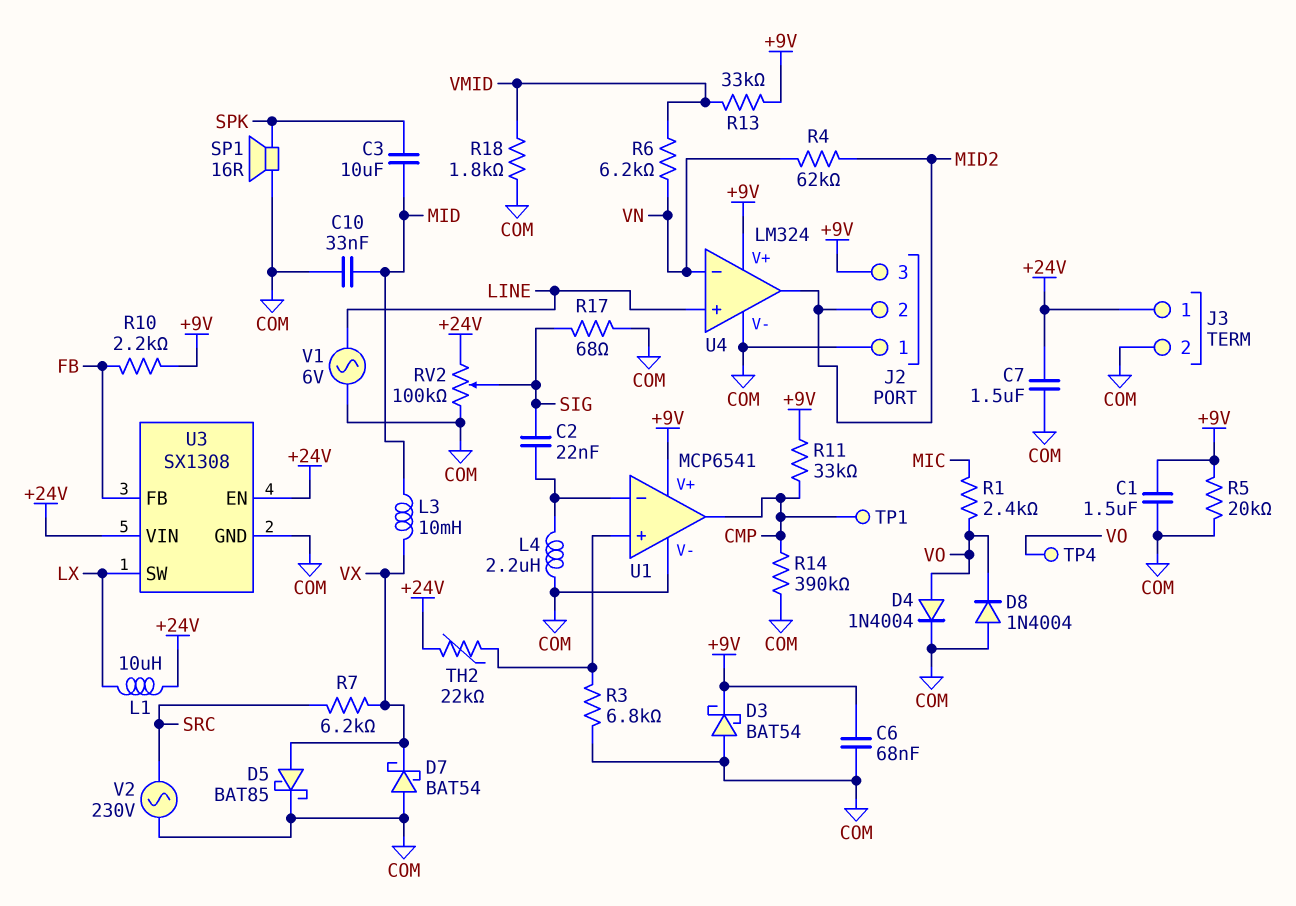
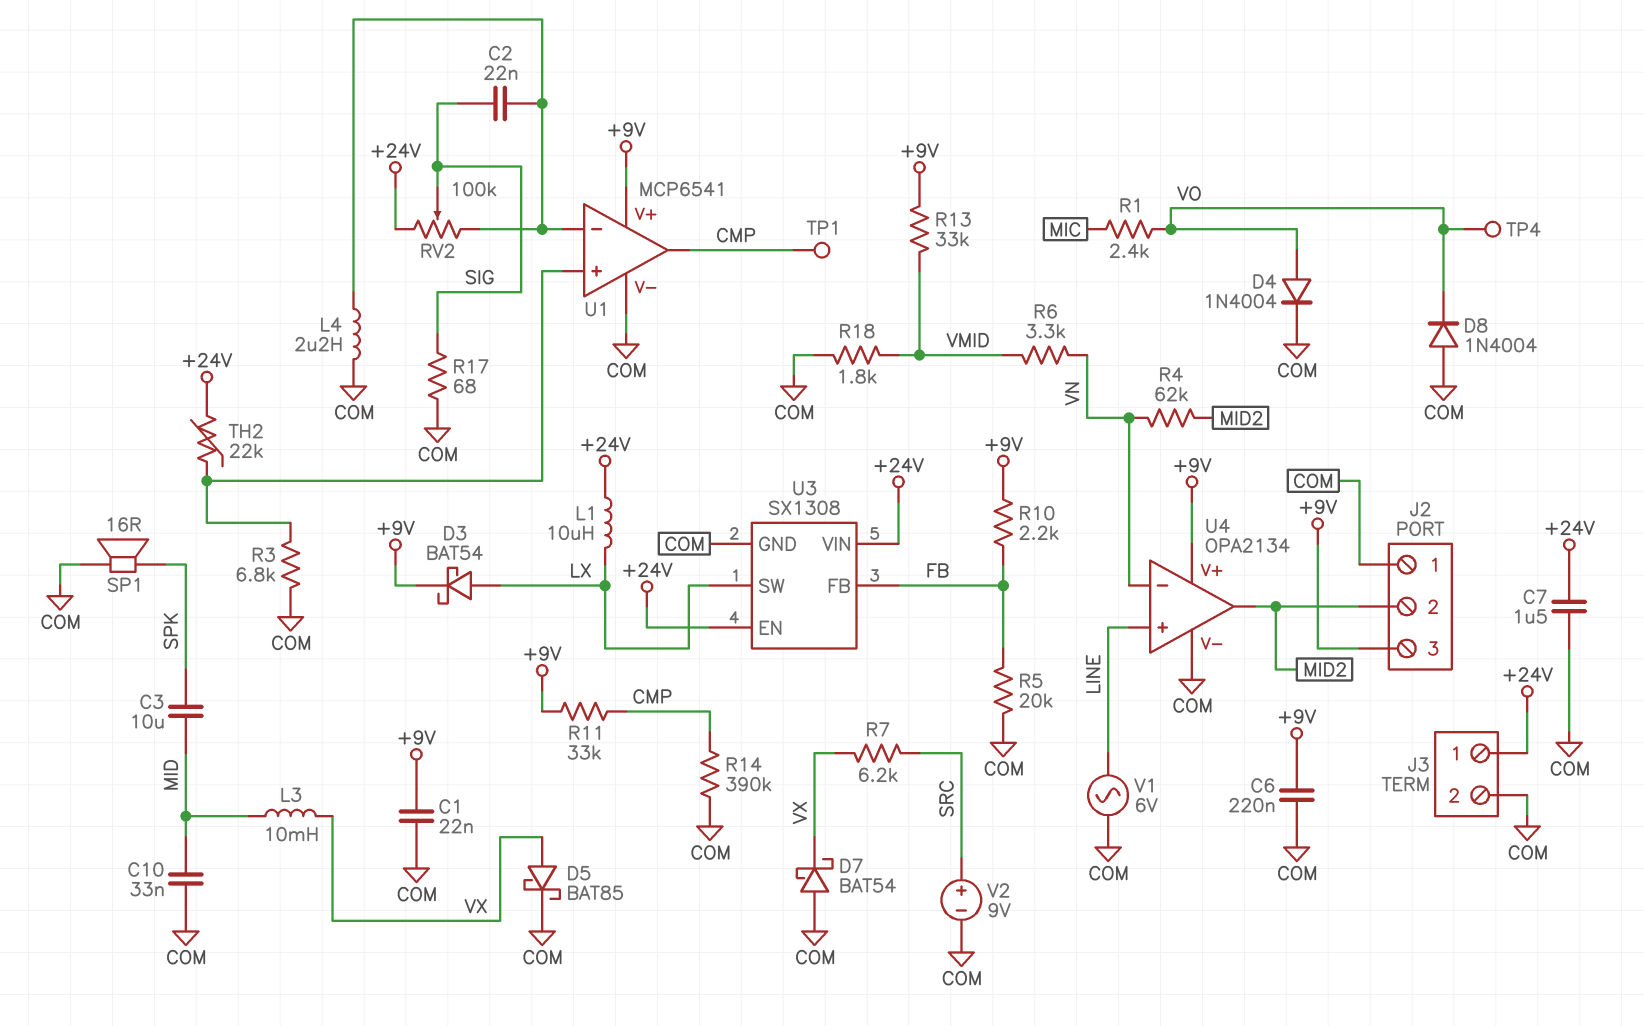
C1: 1.5uF (+9V, COM) -> 22nF (+9V, COM)
C6: 68nF (+9V, COM) -> 220nF (+9V, COM)
D3: schottky BAT54 (A COM, K +9V) -> schottky BAT54 (A LX, K +9V)
R5: 20k (+9V, COM) -> 20k (COM, FB)
R6: 6.2k (VMID, VN) -> 3.3k (VMID, VN)
RV2: 100k (+24V, COM, wiper SIG) -> 100k (+24V, U1/in-, wiper SIG)
U4: LM324 -> OPA2134
V2: AC 230V (COM, SRC) -> 9V (plus SRC, minus COM)

